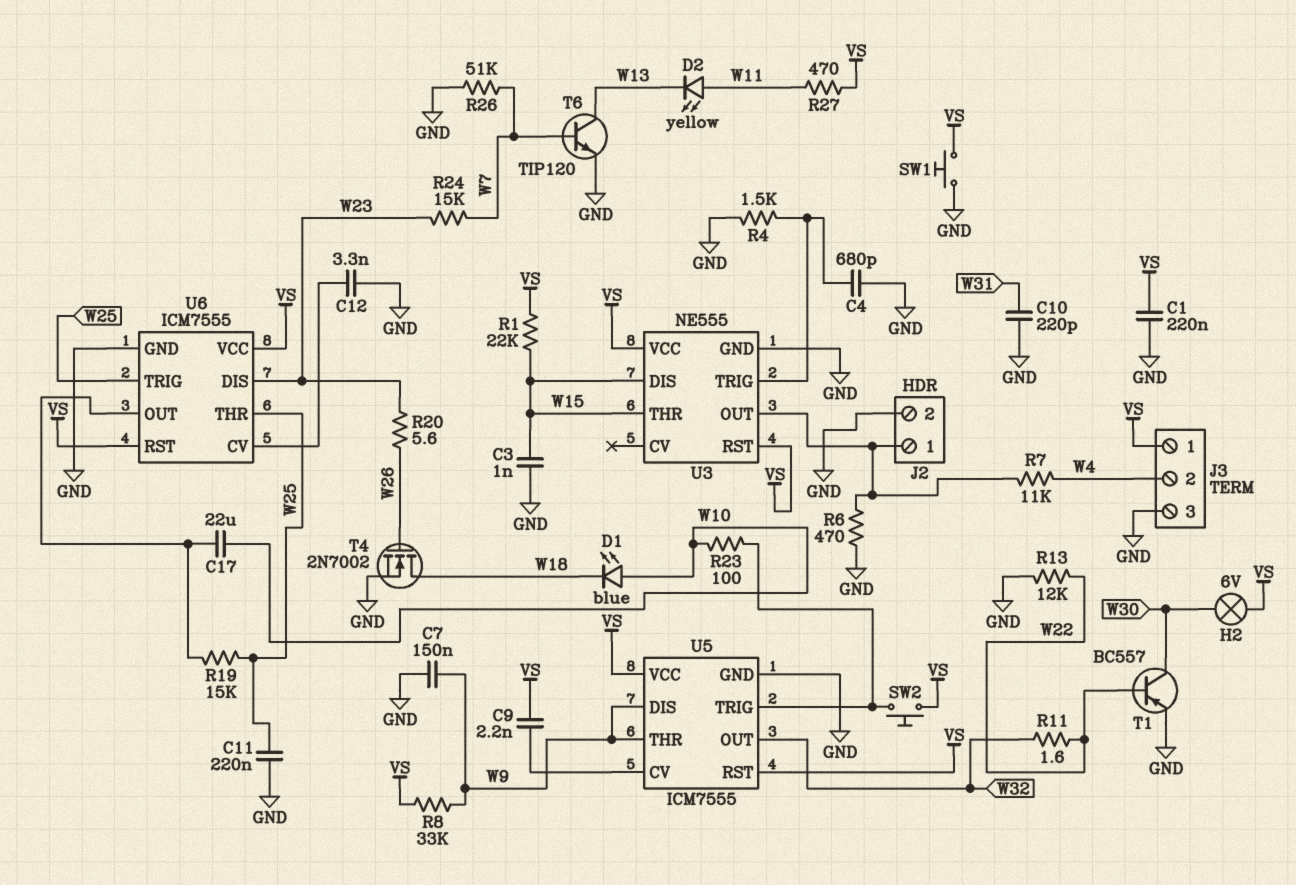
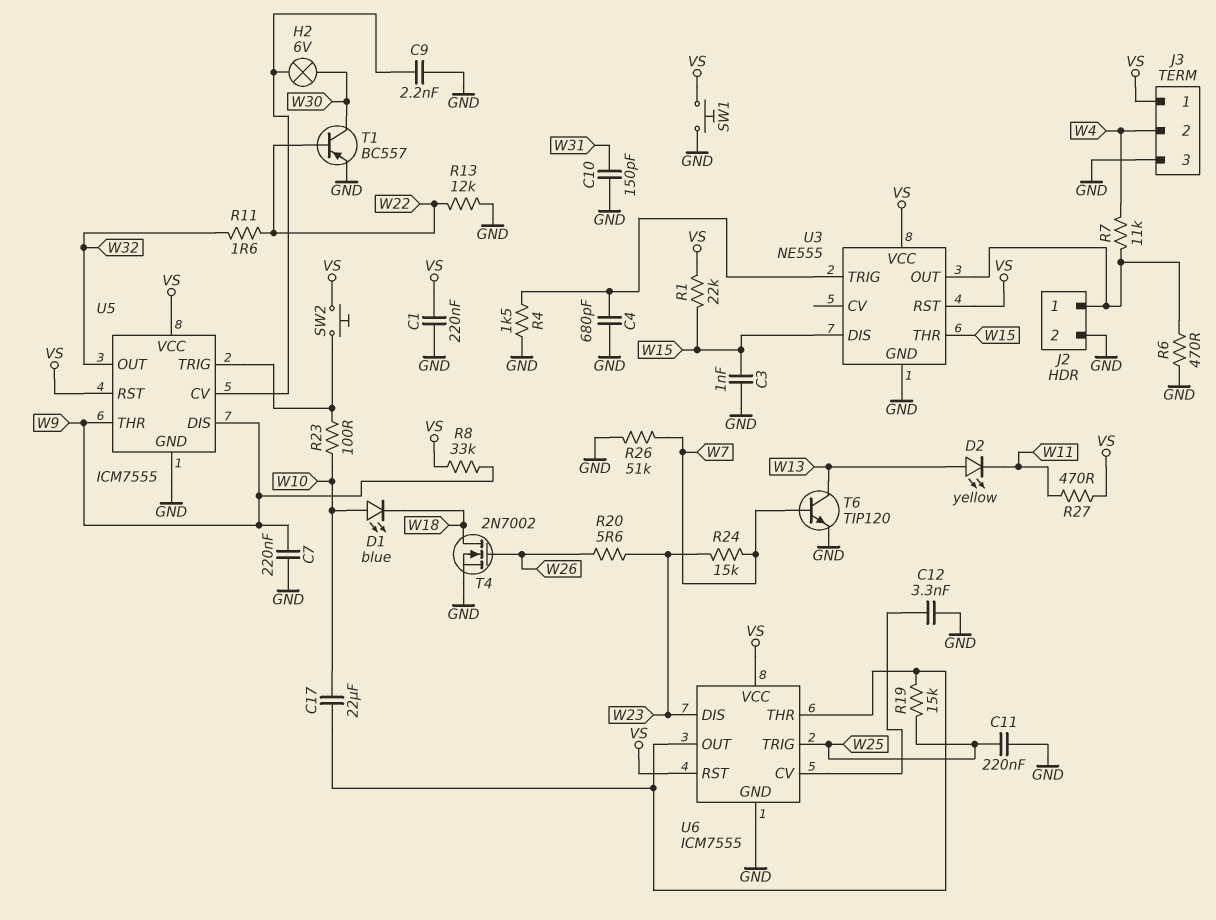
C7: 150nF (GND, W9) -> 220nF (GND, W9)
C9: 2.2nF (U5/CV, VS) -> 2.2nF (GND, U5/CV)
C10: 220pF (GND, W31) -> 150pF (GND, W31)
D2: LED yellow (A W11, K W13) -> LED yellow (A W13, K W11)
H2: lamp 6V (VS, W30) -> lamp 6V (U5/CV, W30)
U6 pin THR: W25 -> U6/OUT

